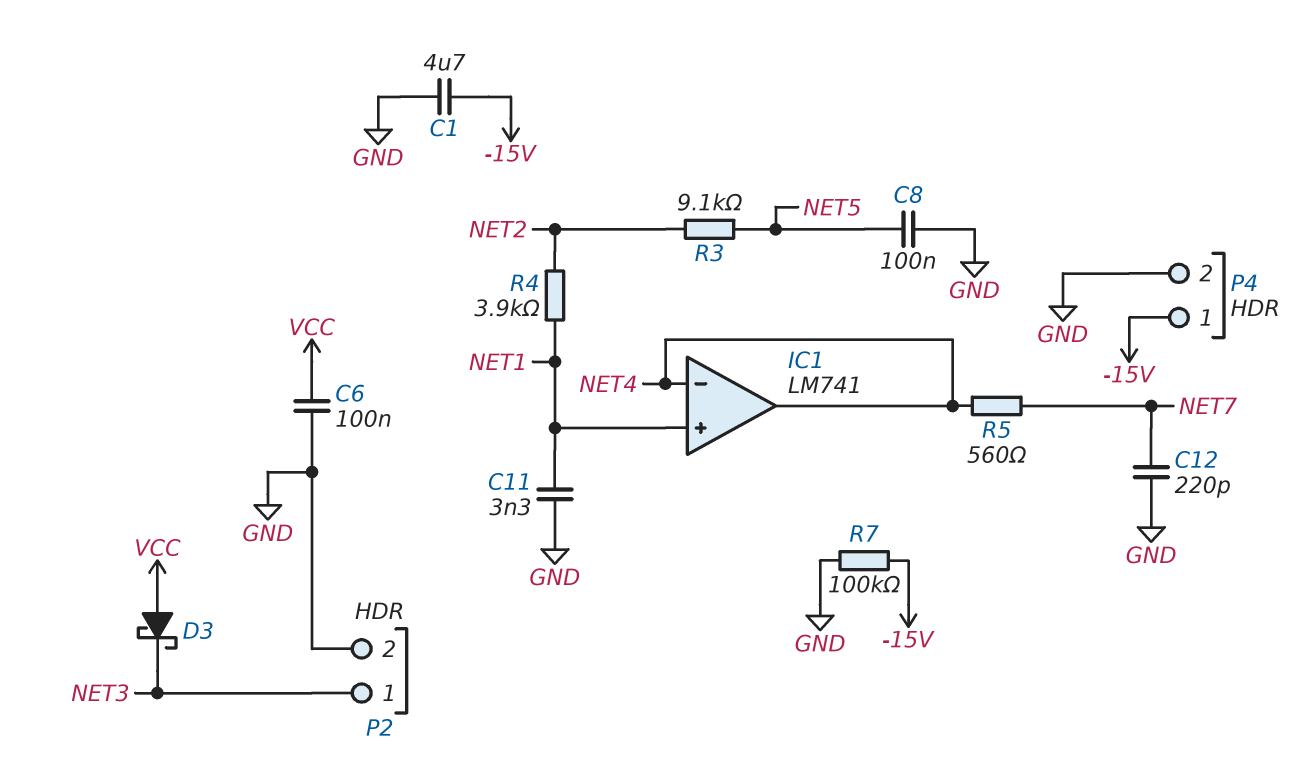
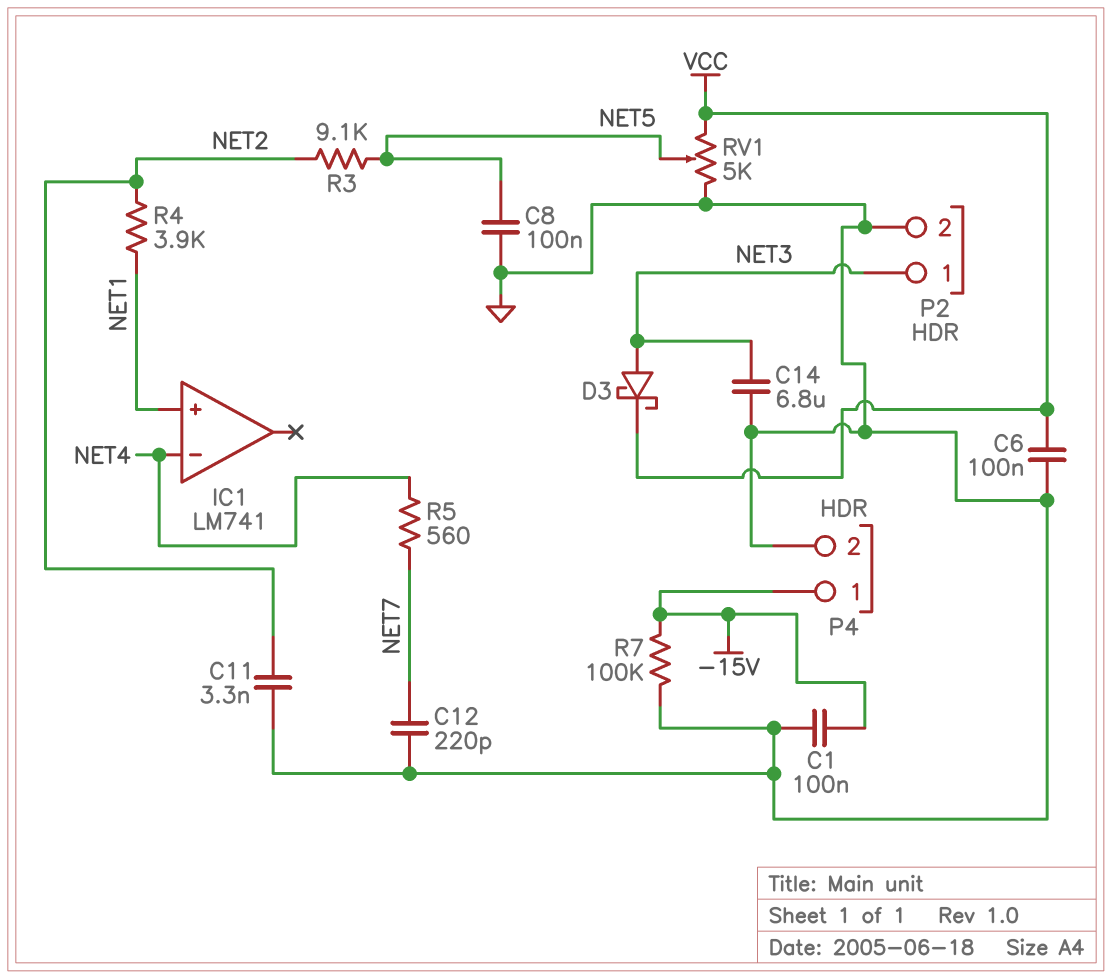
C1: 4.7uF (-15V, GND) -> 100nF (-15V, GND)
C11: 3.3nF (GND, NET1) -> 3.3nF (GND, NET2)
C14: none -> 6.8uF (GND, NET3)
D3: schottky (A VCC, K NET3) -> schottky (A NET3, K VCC)
IC1 pin out: NET4 -> none
RV1: none -> 5k (GND, VCC, wiper NET5)

